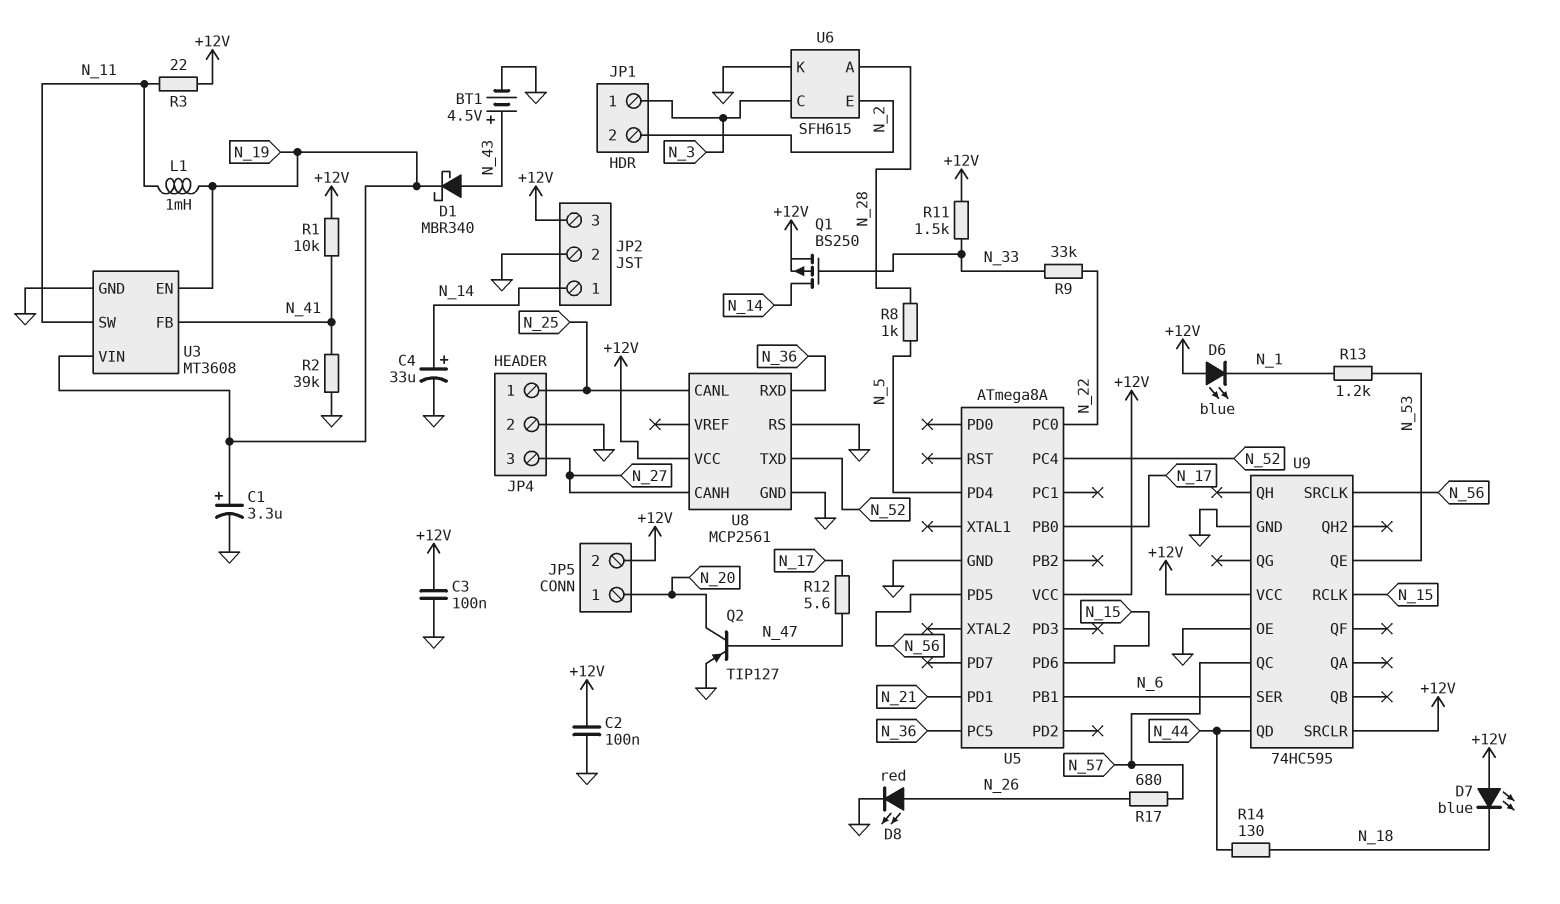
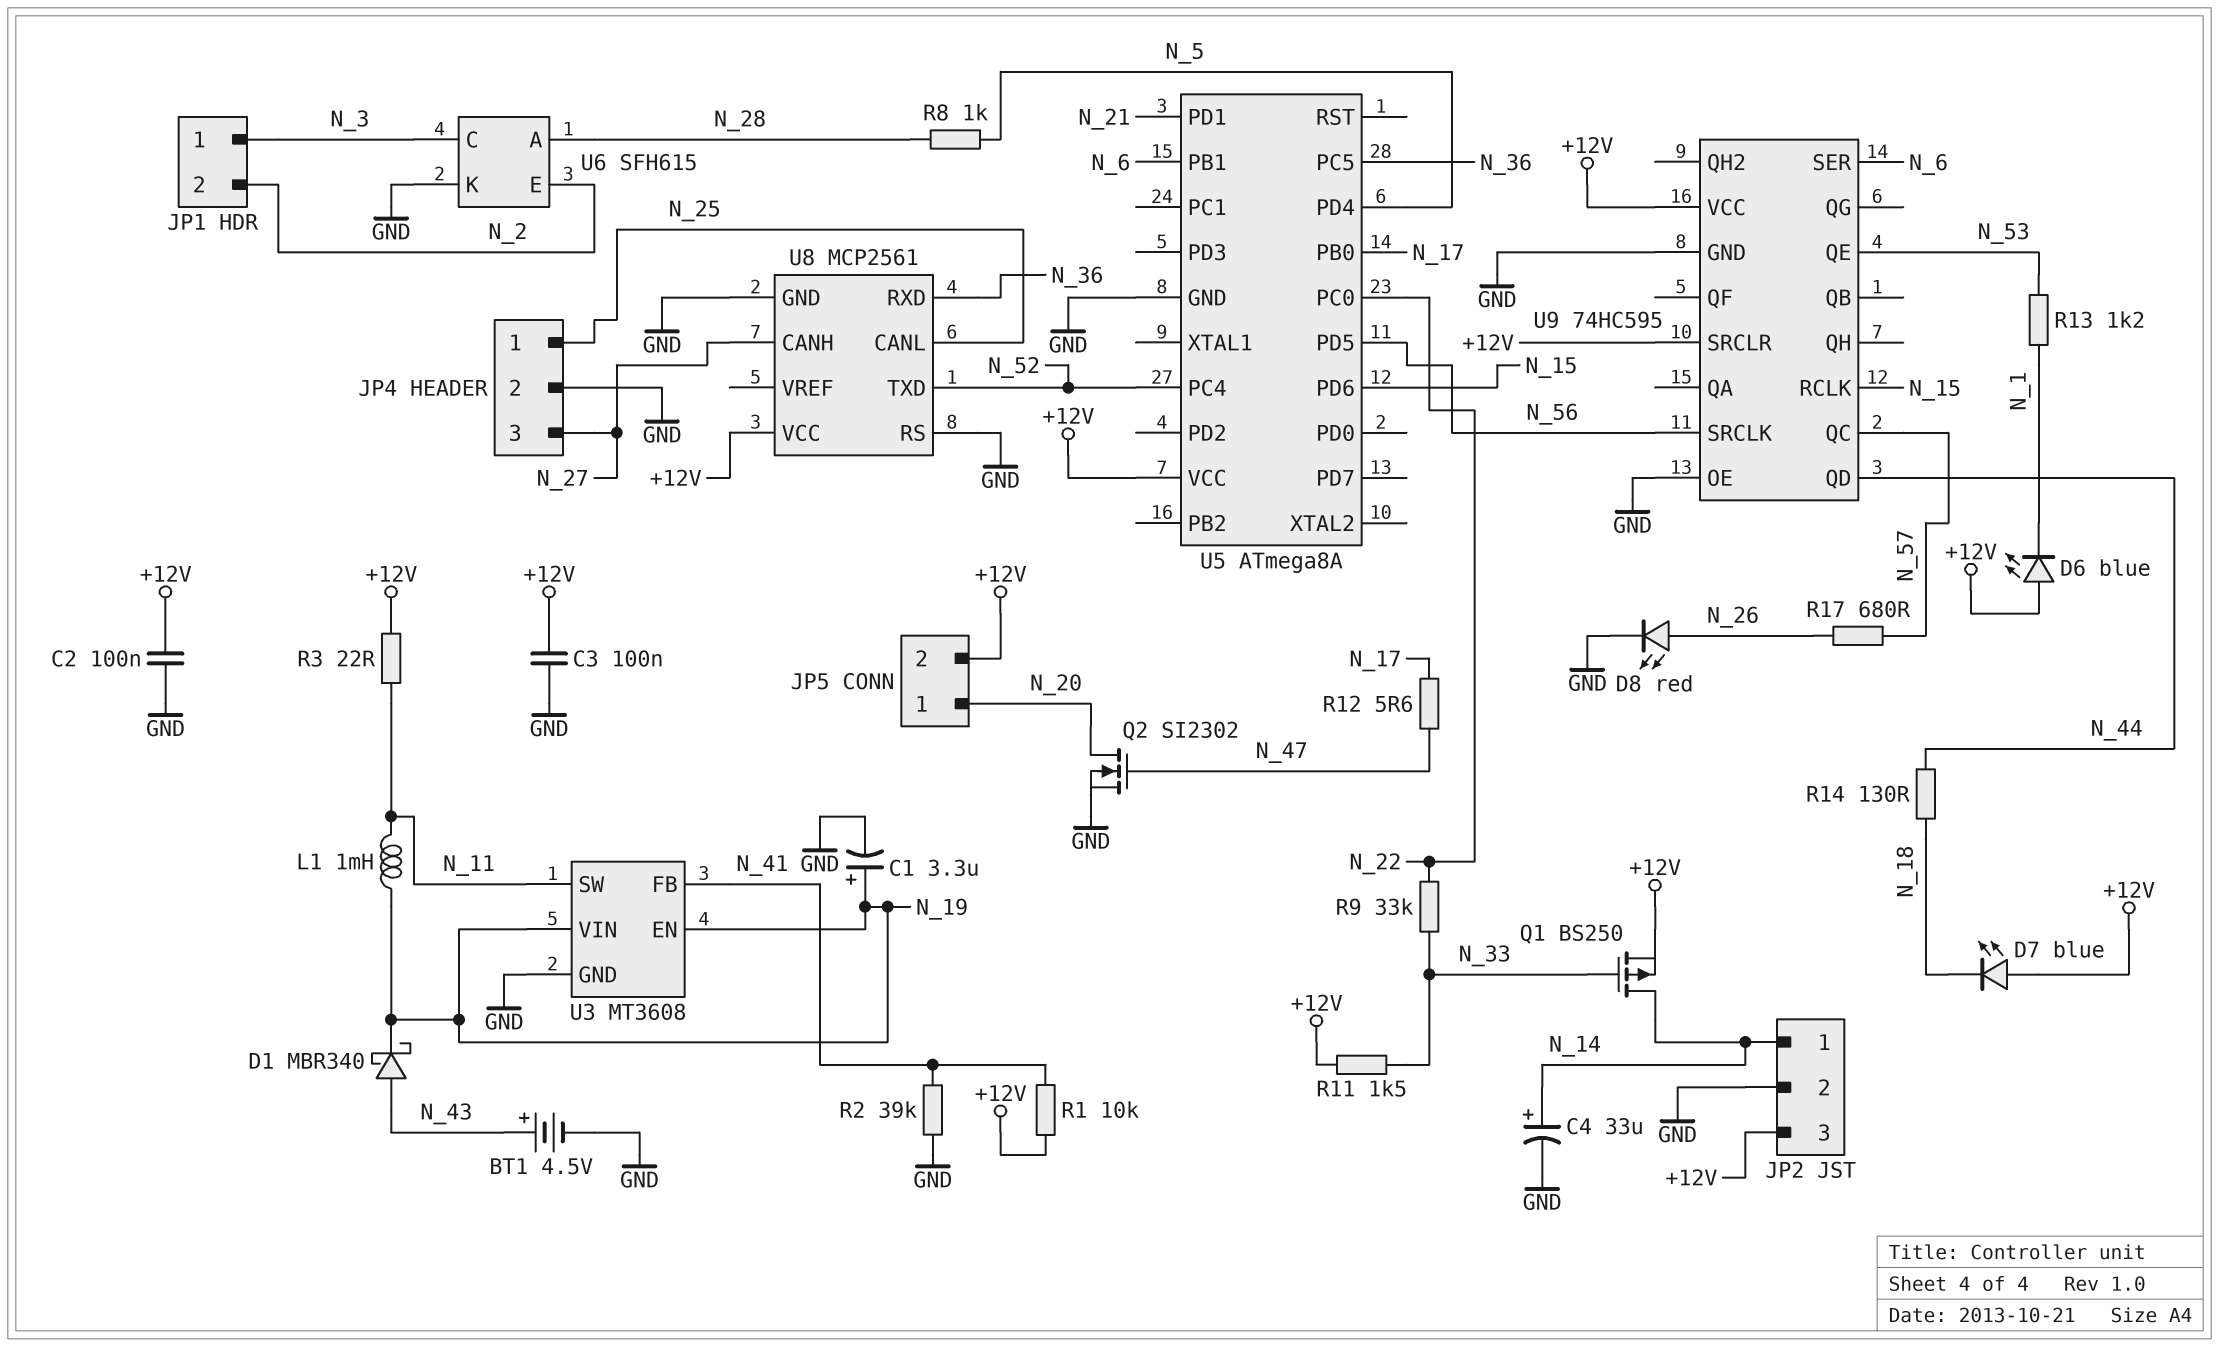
Q2: PNP TIP127 (B N_47, C N_20, E GND) -> NMOS SI2302 (G N_47, D N_20, S GND)

